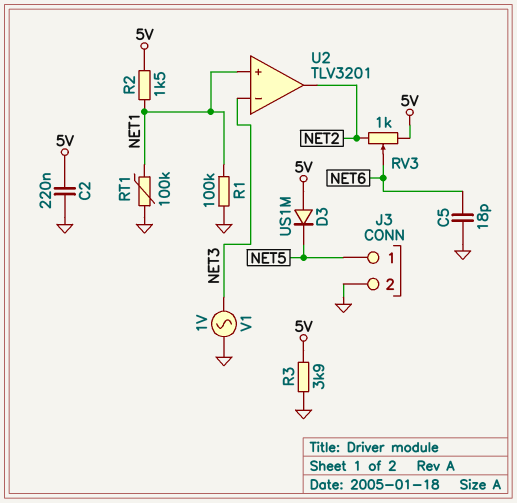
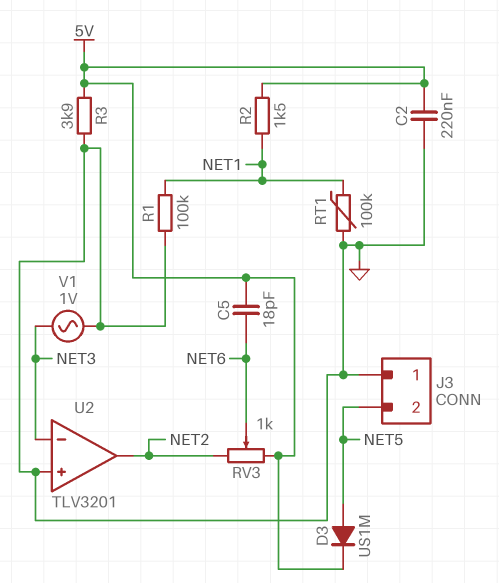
C5: 18pF (GND, NET6) -> 18pF (5V, NET6)
D3: diode US1M (A 5V, K NET5) -> diode US1M (A NET5, K 5V)
J3 pin 1: NET5 -> GND
J3 pin 2: GND -> NET5
U2 pin in+: NET1 -> GND

